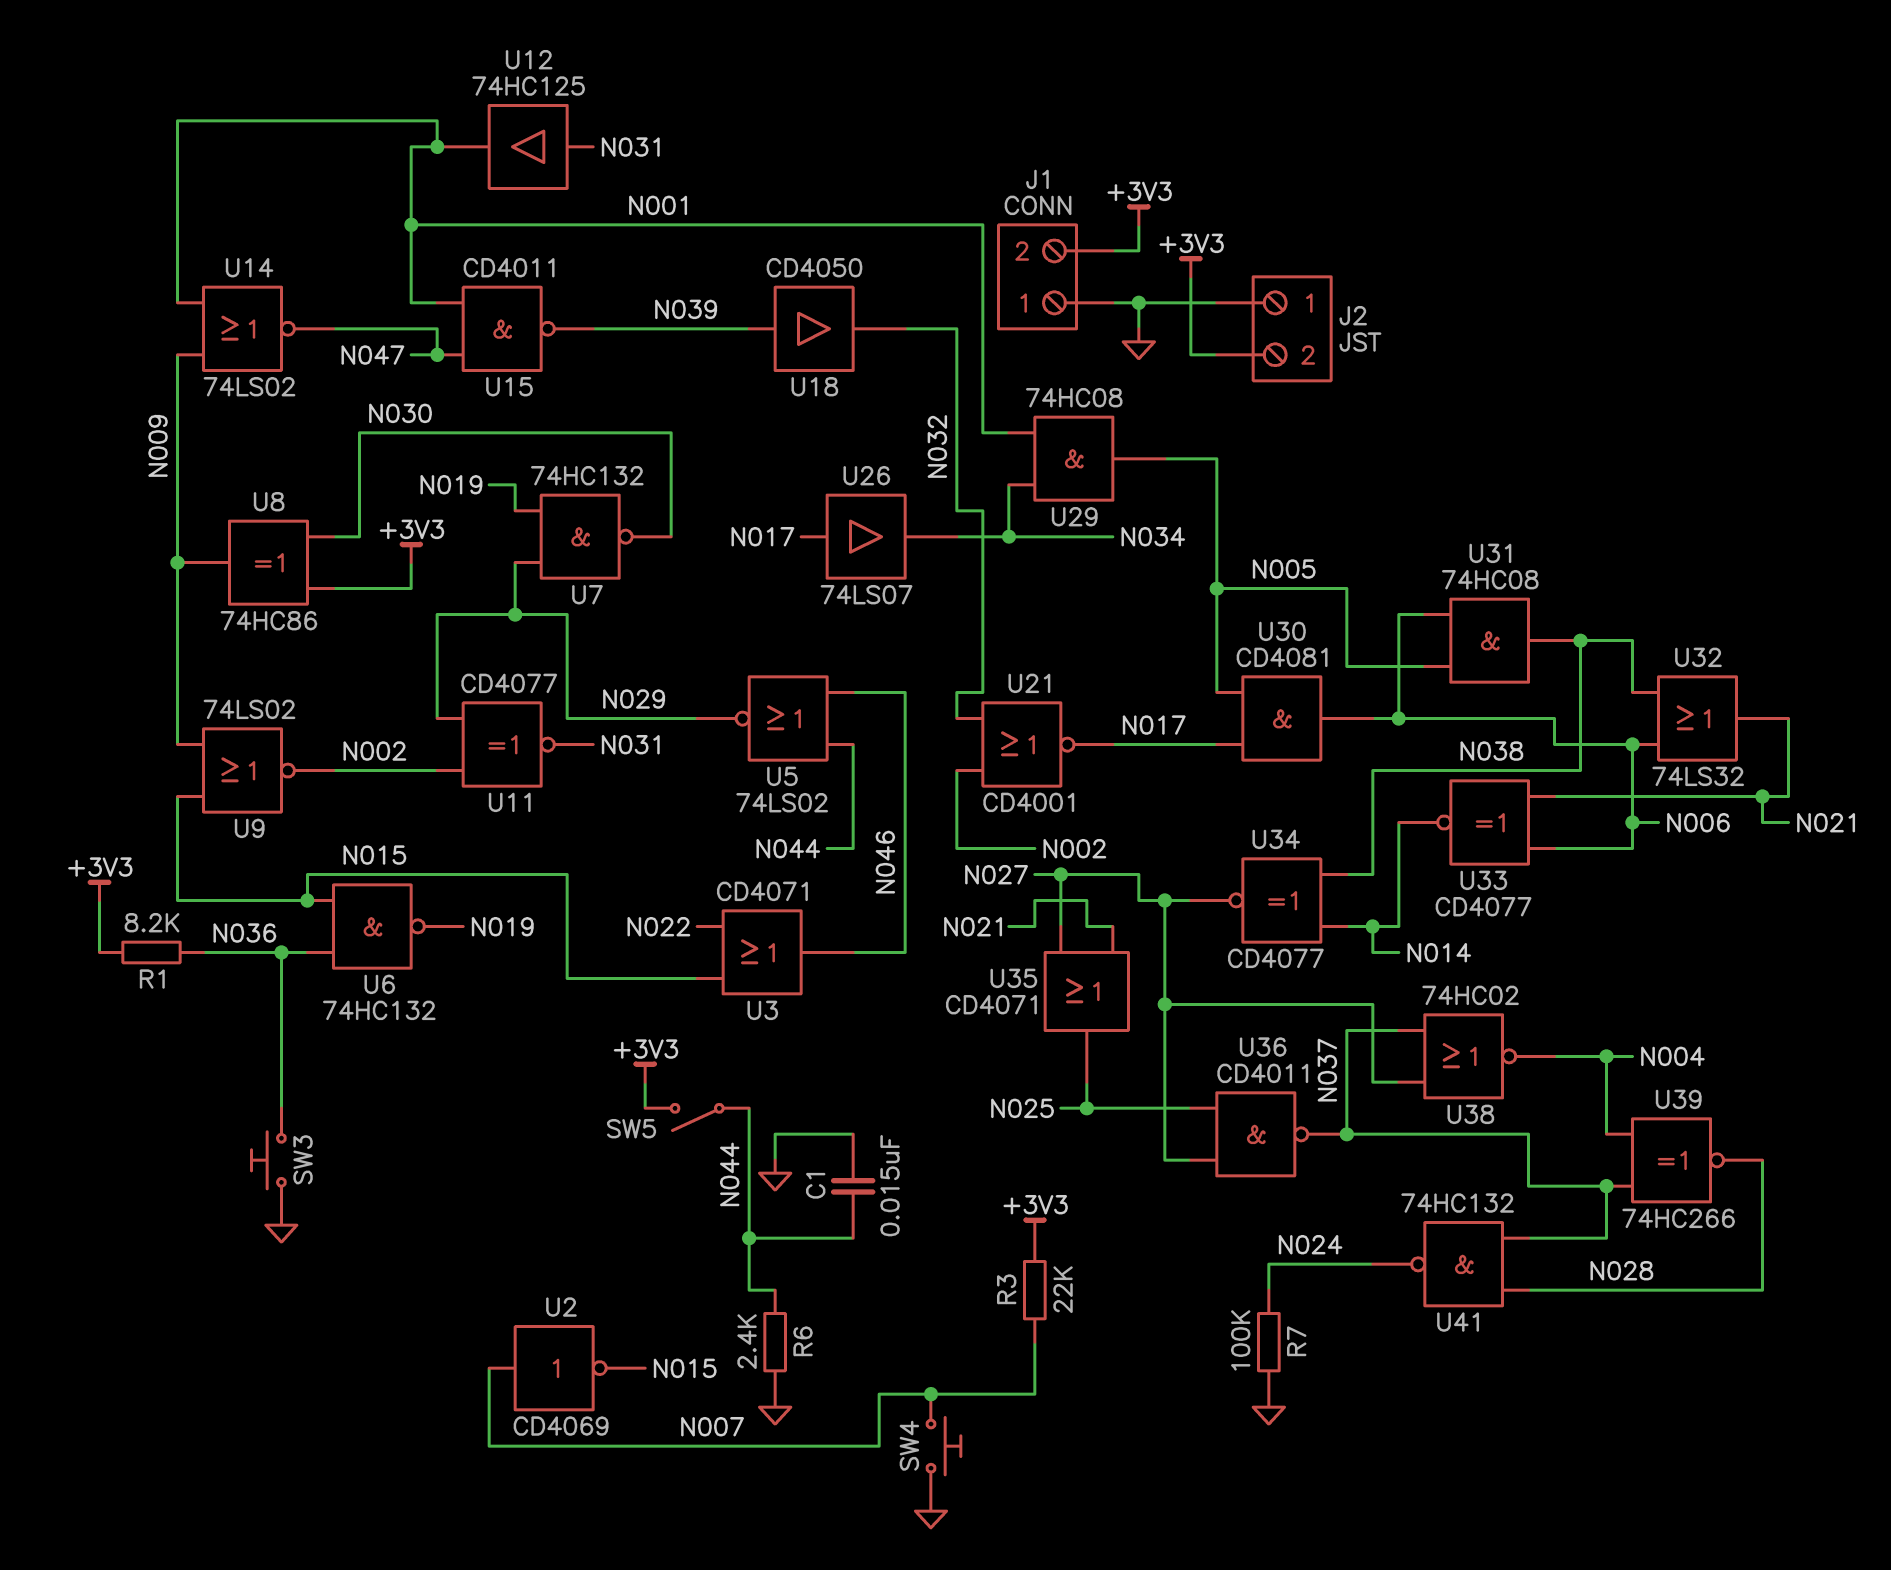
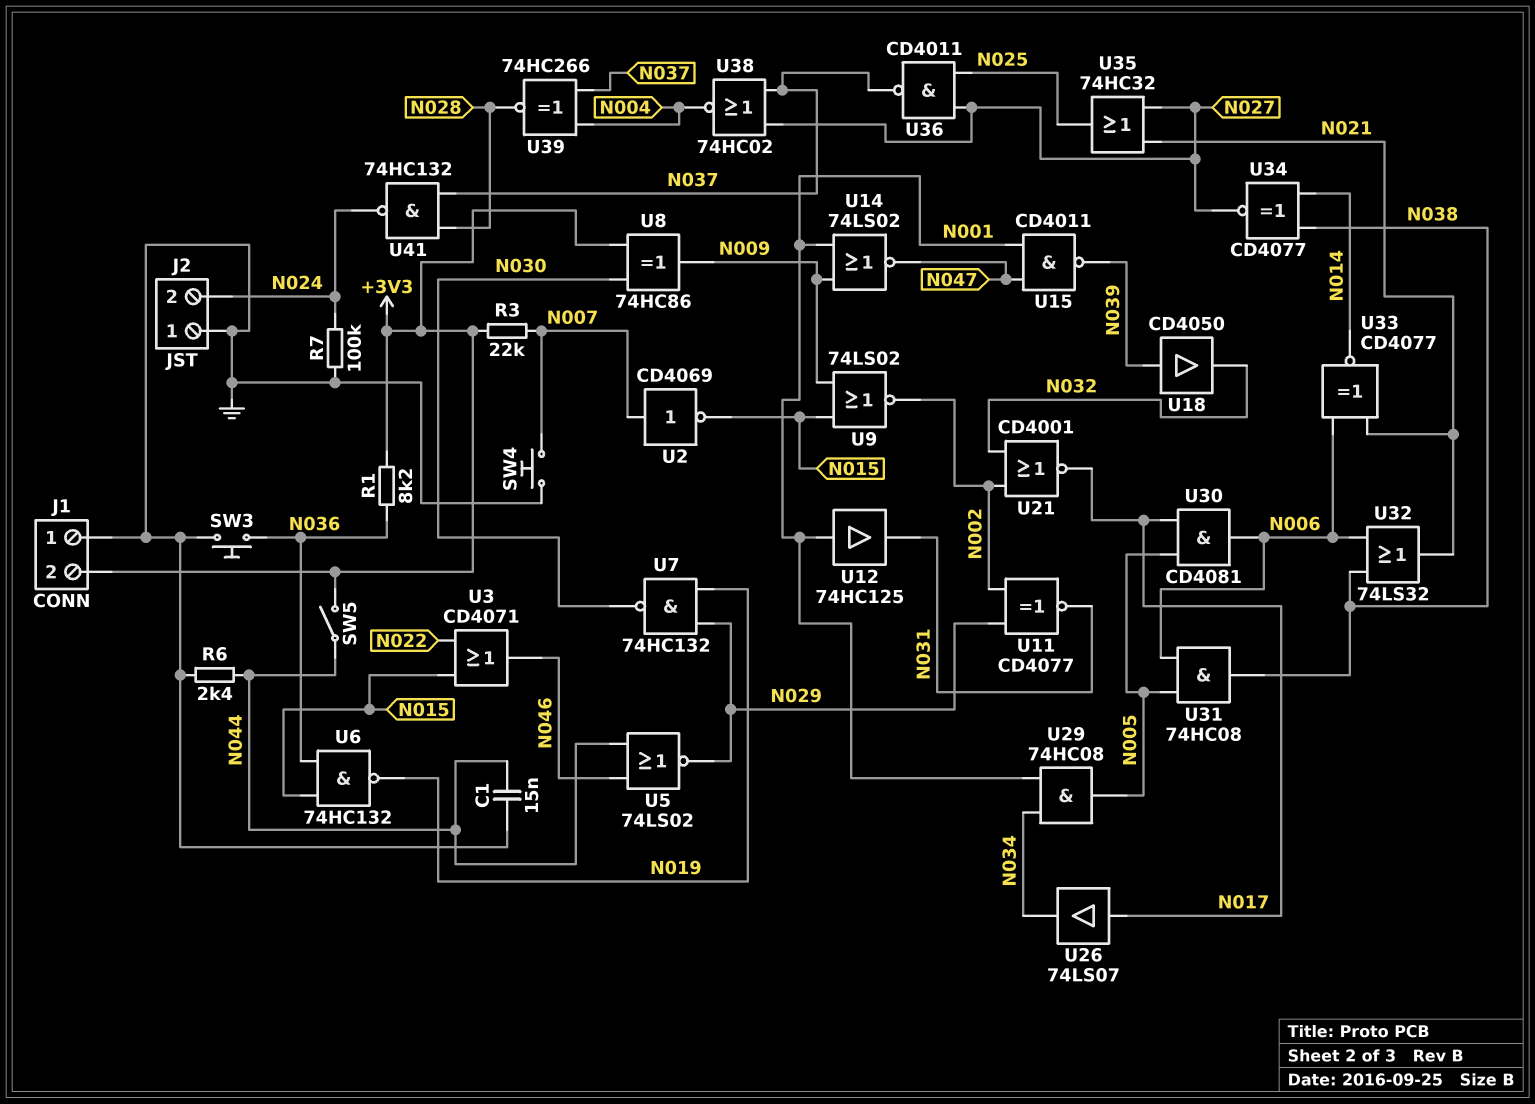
J2 pin 2: +3V3 -> N024
U12: buffer 74HC125 (in N031, out N001) -> buffer 74HC125 (in N001, out N031)
U35: OR CD4071 (in N021, in N027, out N025) -> OR 74HC32 (in N021, in N027, out N025)

